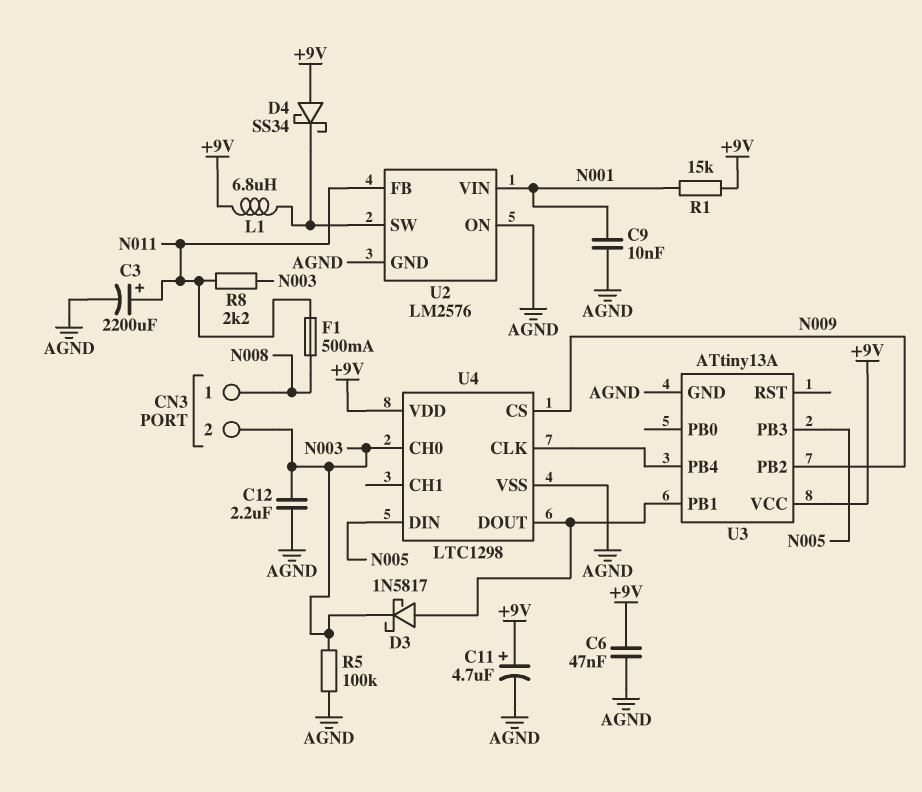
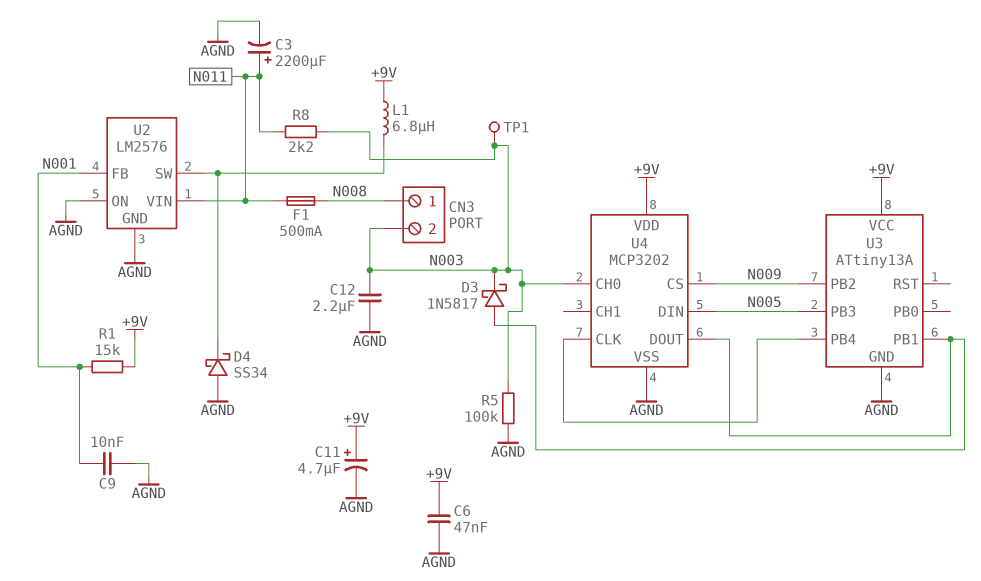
D4: schottky SS34 (A +9V, K U2/SW) -> schottky SS34 (A AGND, K U2/SW)
TP1: none -> test point (N003)
U2 pin FB: N011 -> N001
U2 pin VIN: N001 -> N011
U4: LTC1298 -> MCP3202

